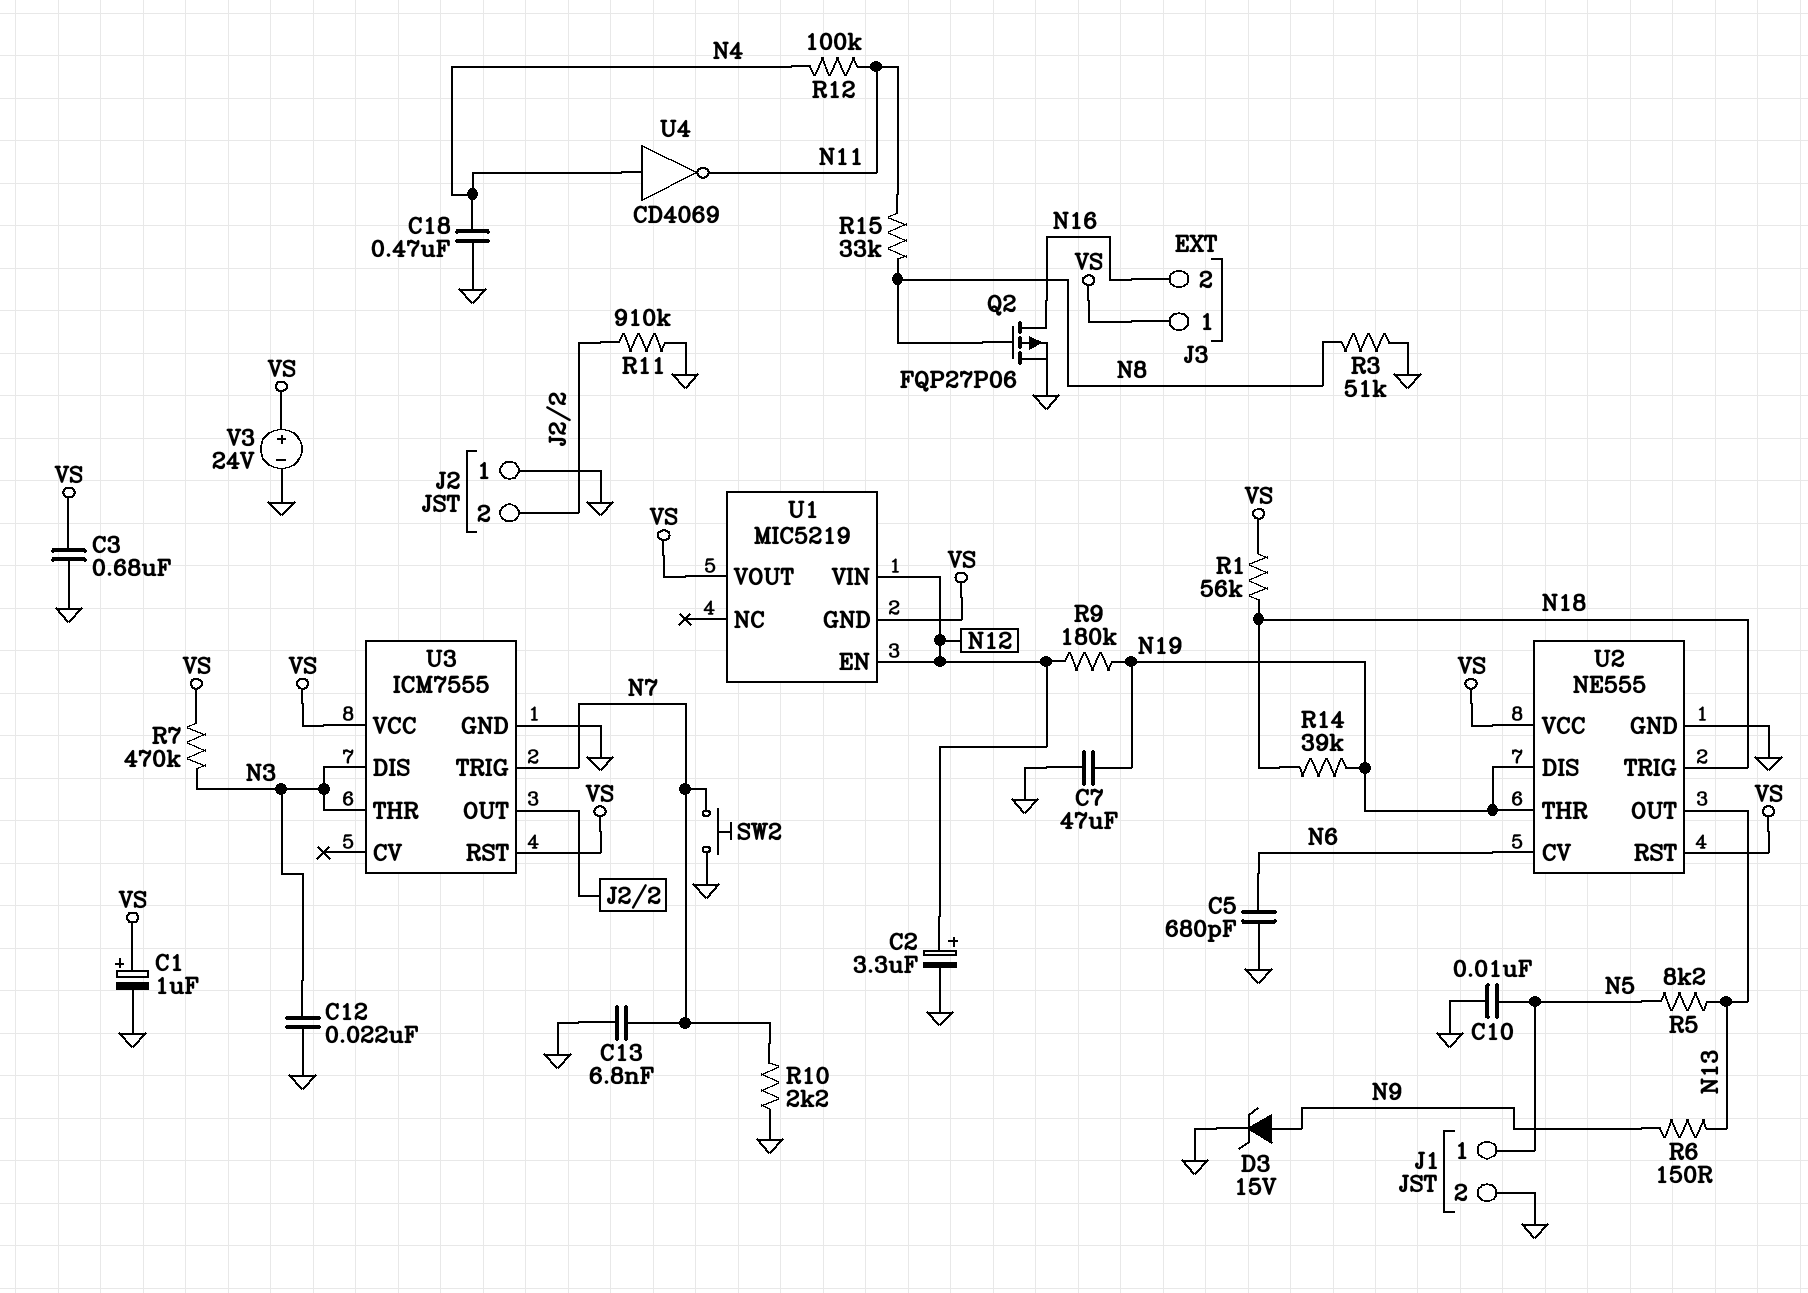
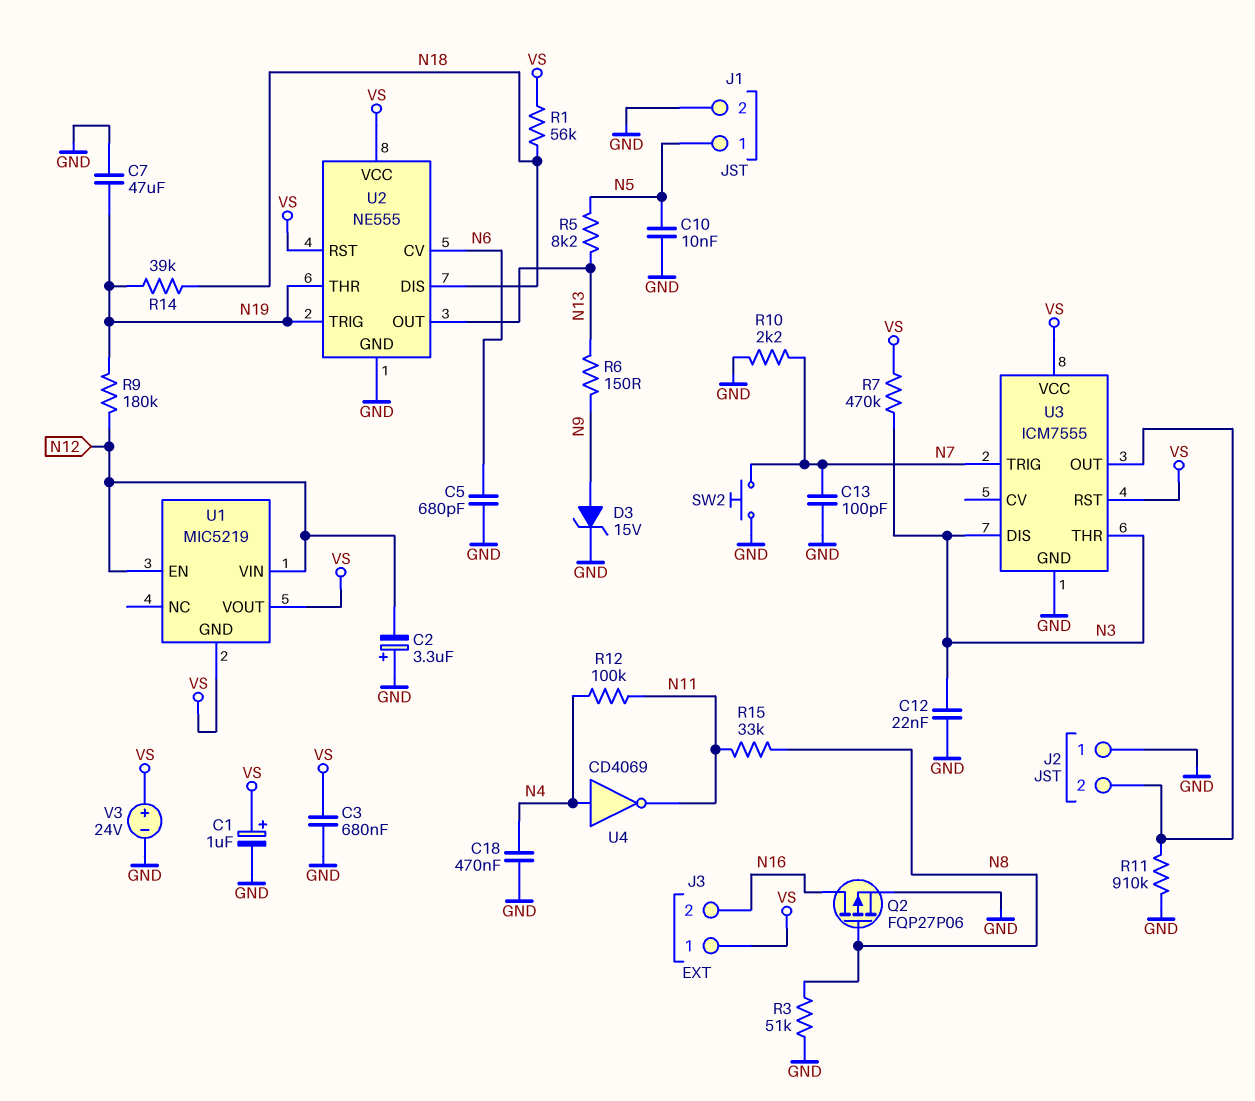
C2: 3.3uF (plus N12, minus GND) -> 3.3uF (plus GND, minus N12)
C13: 6.8nF (GND, N7) -> 100pF (GND, N7)
U2 pin DIS: N19 -> N18
U2 pin TRIG: N18 -> N19

